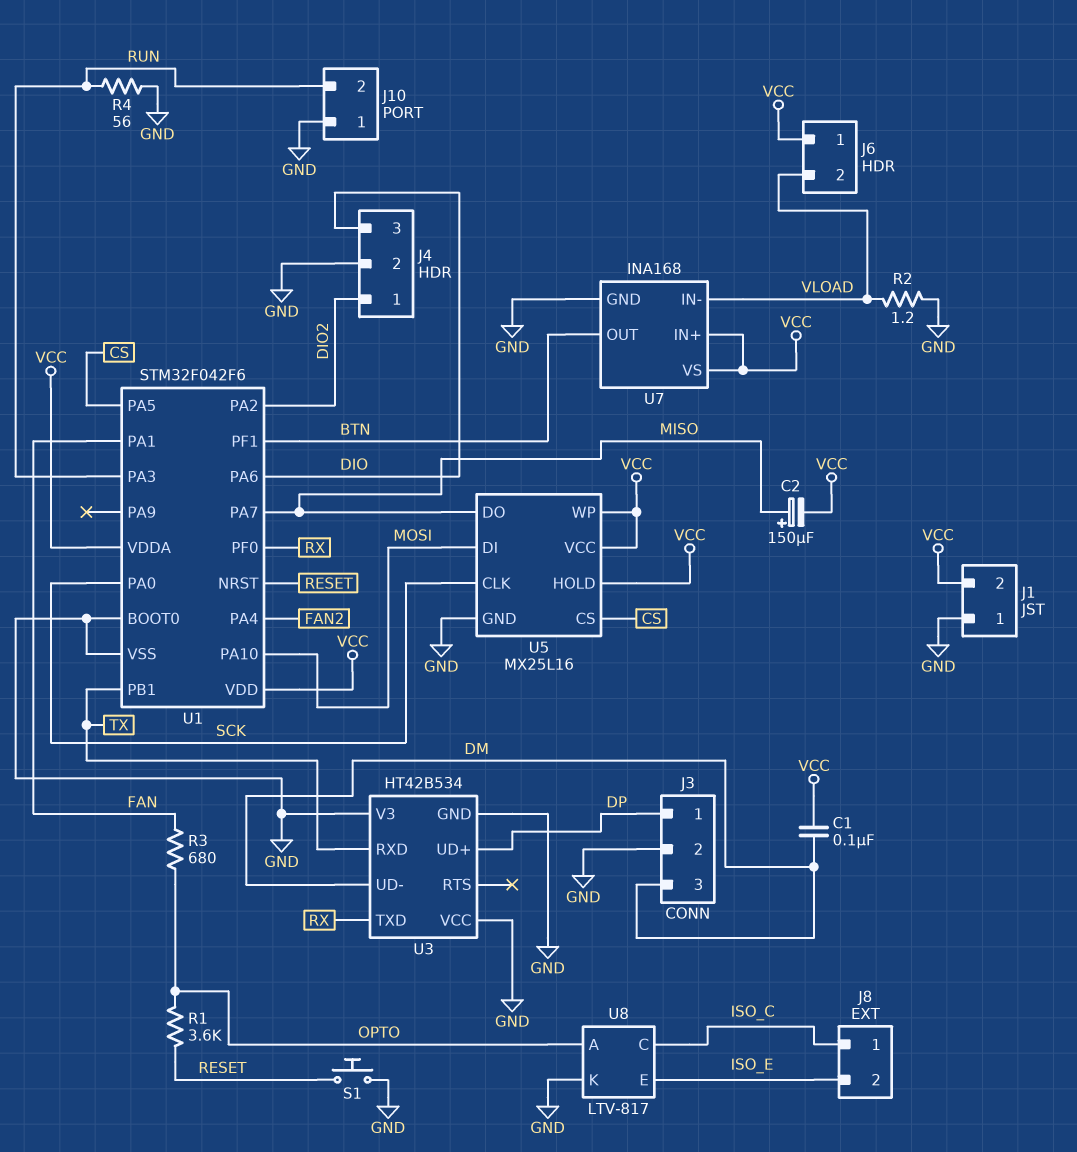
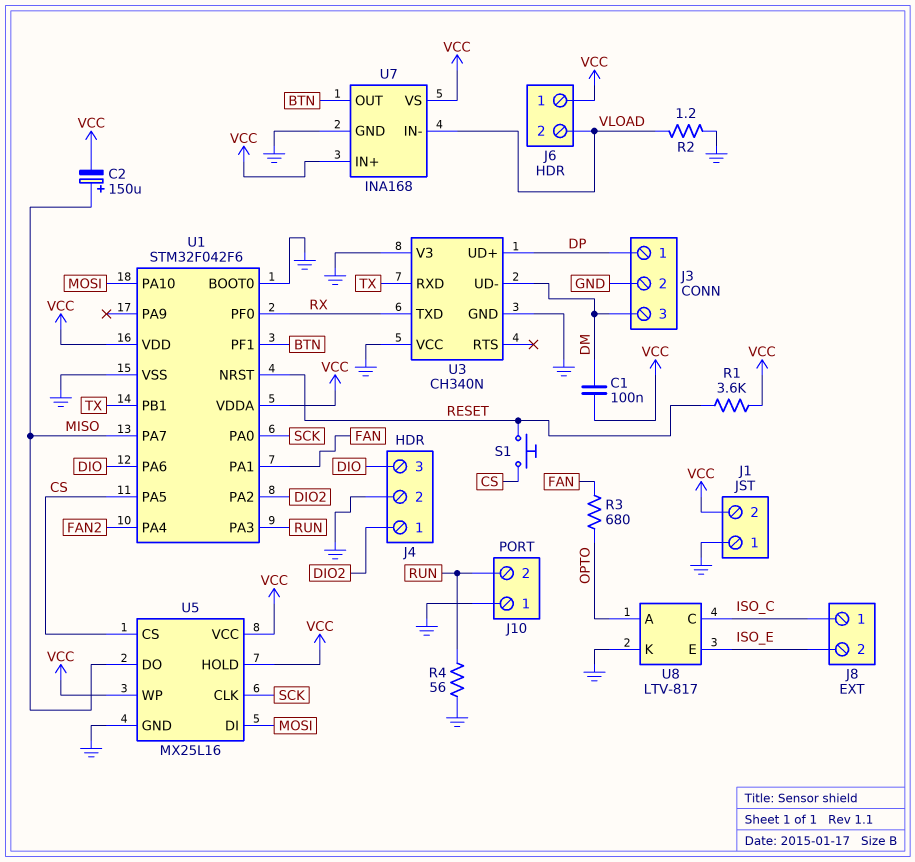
R1: 3.6k (OPTO, RESET) -> 3.6k (RESET, VCC)
S1: button (GND, RESET) -> button (CS, RESET)
U3: HT42B534 -> CH340N

